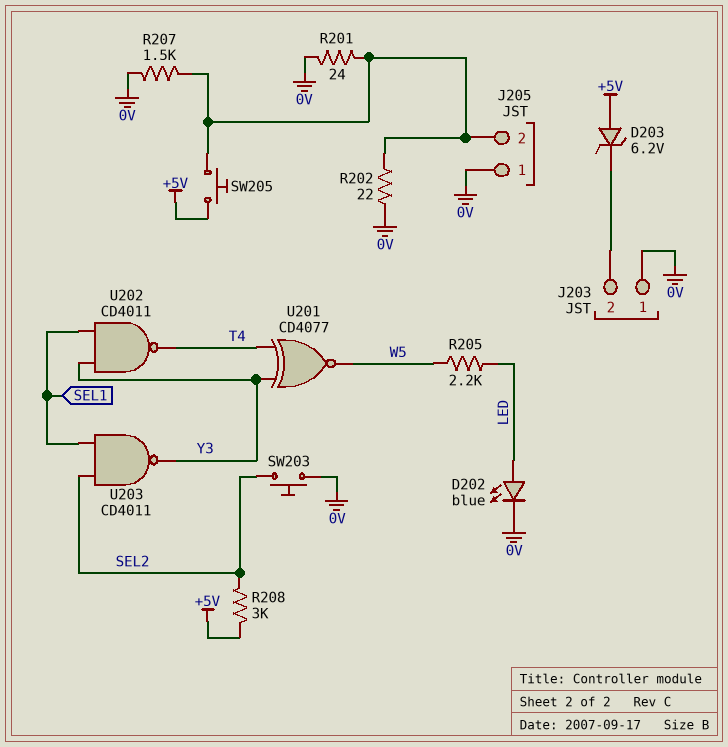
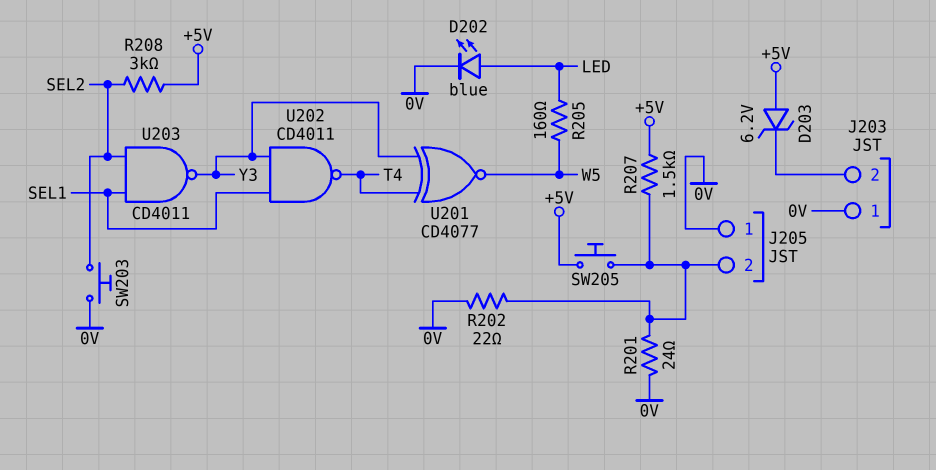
R205: 2.2k (LED, W5) -> 160 (LED, W5)
R207: 1.5k (0V, J205/2) -> 1.5k (+5V, J205/2)

